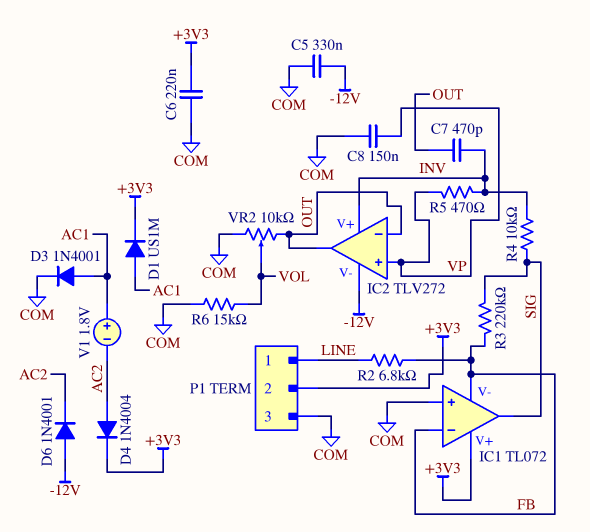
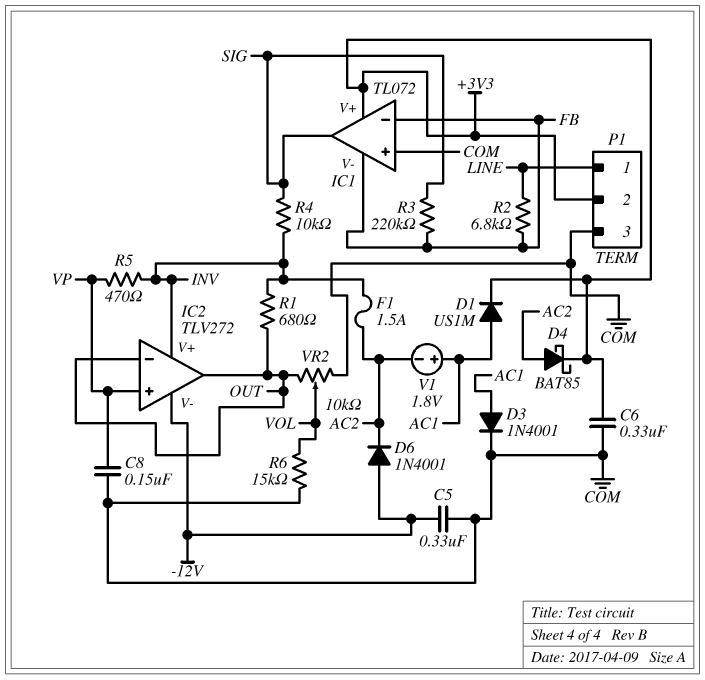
C6: 220nF (+3V3, COM) -> 330nF (+3V3, COM)
C7: 470pF (INV, OUT) -> none
D4: diode 1N4004 (A AC2, K +3V3) -> schottky BAT85 (A AC2, K +3V3)
F1: none -> 1.5A (AC2, INV)
R1: none -> 680 (INV, OUT)

